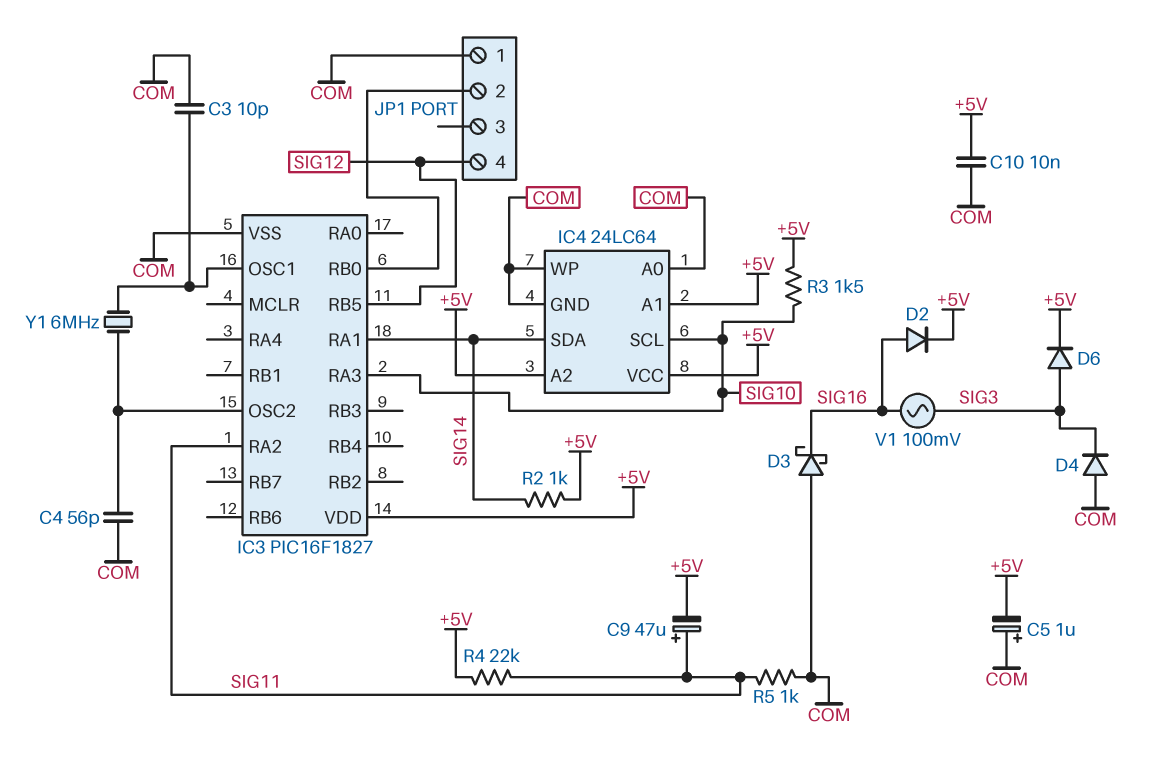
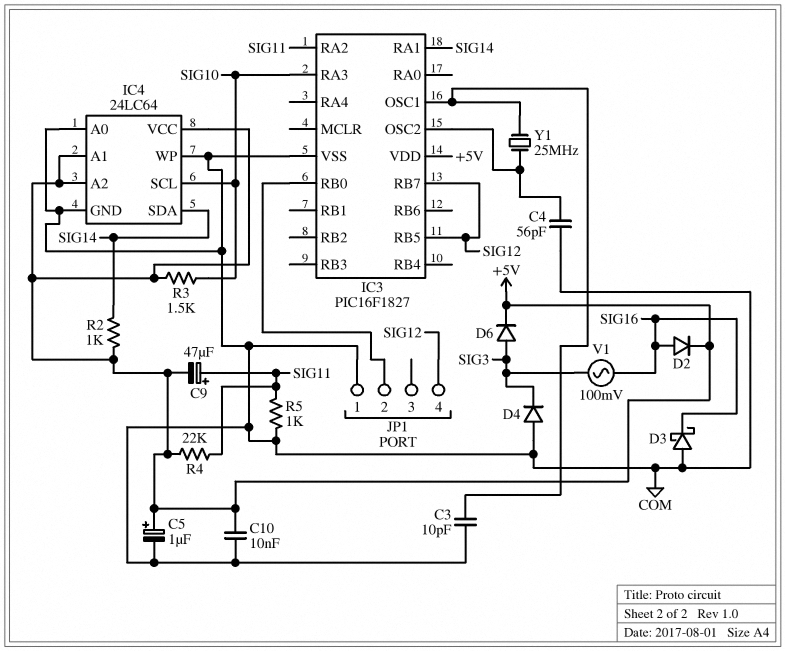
C5: 1uF (plus COM, minus +5V) -> 1uF (plus +5V, minus COM)
IC3 pin RB7: none -> SIG12
Y1: 6MHz (IC3/OSC1, IC3/OSC2) -> 25MHz (IC3/OSC1, IC3/OSC2)

